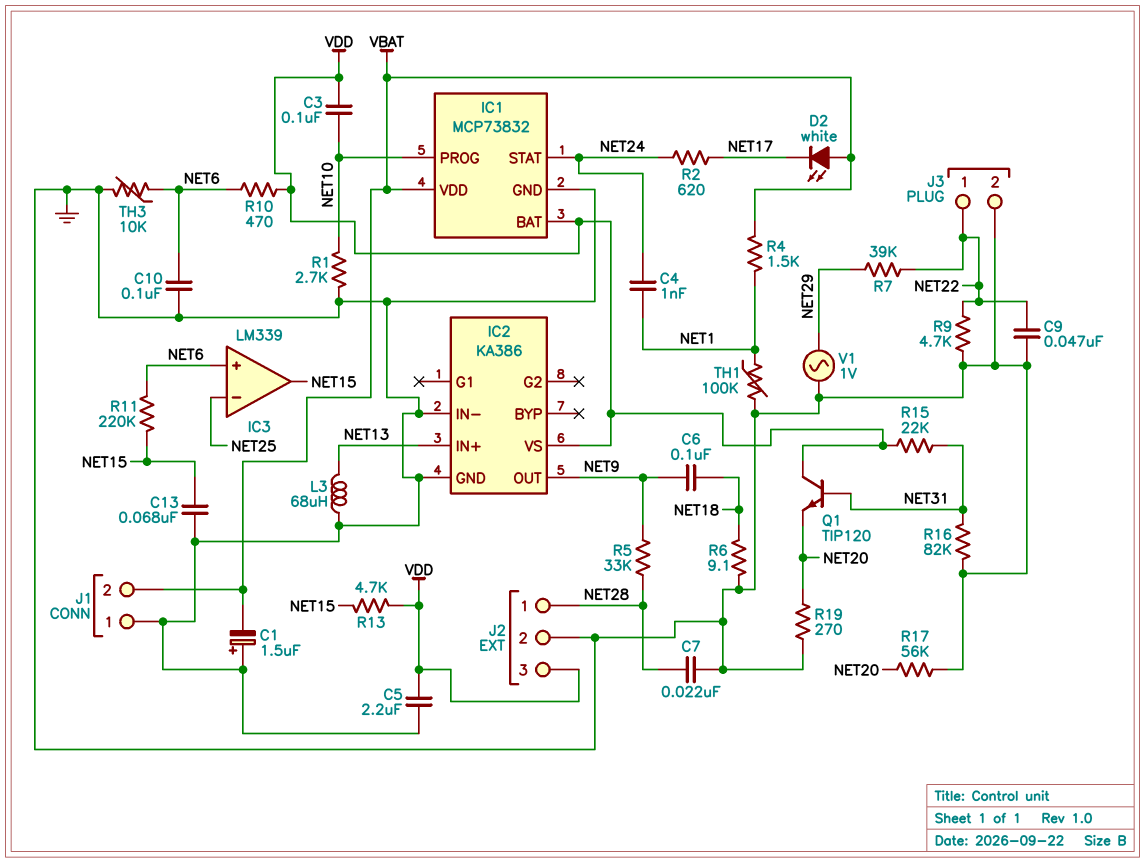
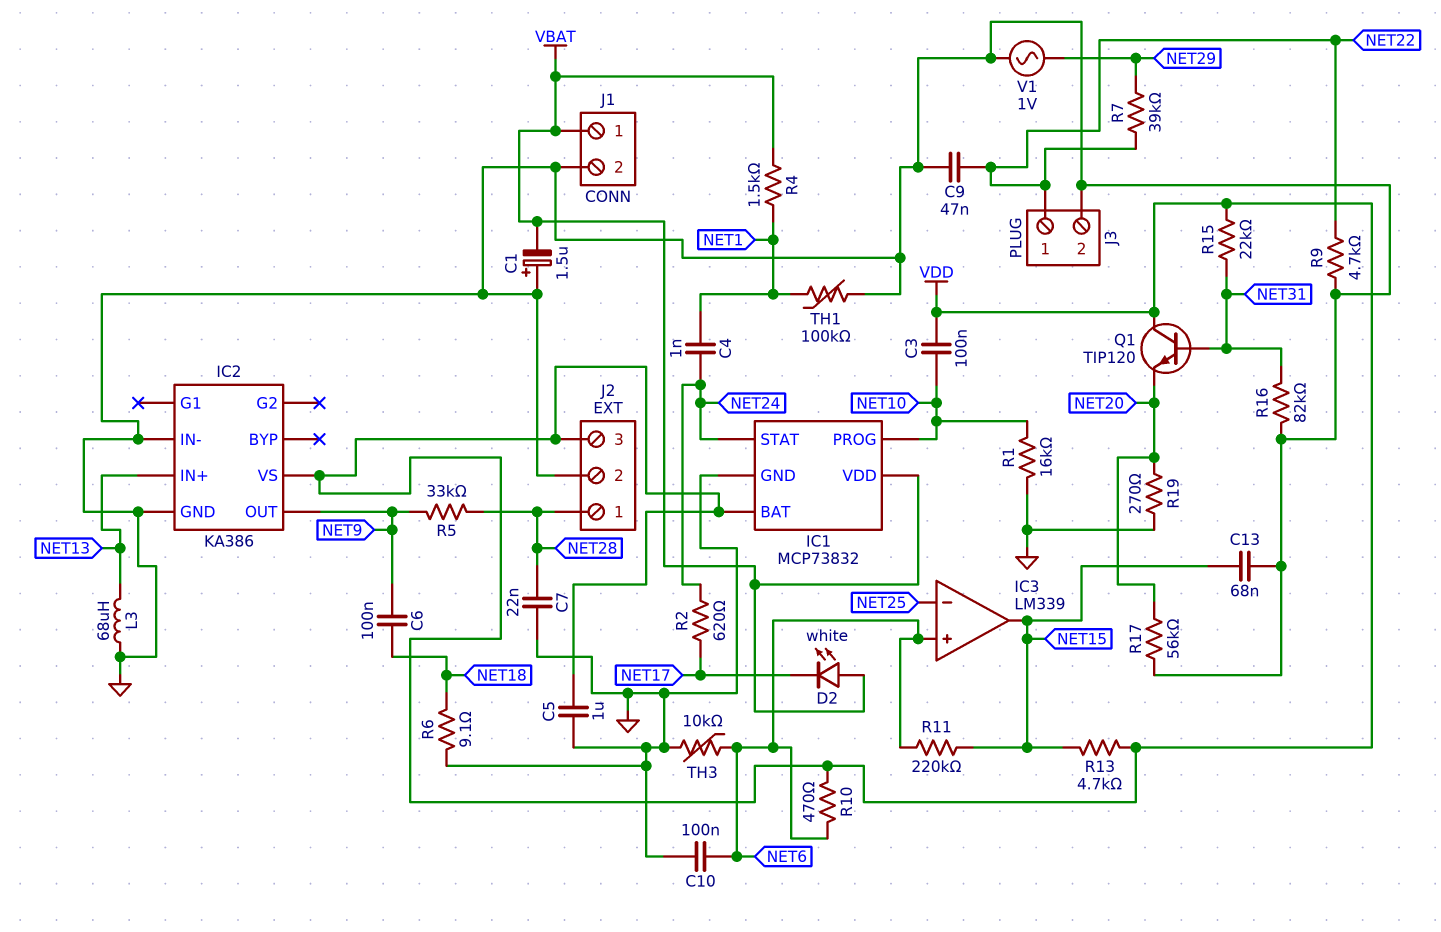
C5: 2.2uF (GND, VDD) -> 1uF (GND, VDD)
J1 pin 1: GND -> VBAT
J1 pin 2: VBAT -> GND
R1: 2.7k (GND, NET10) -> 16k (GND, NET10)

